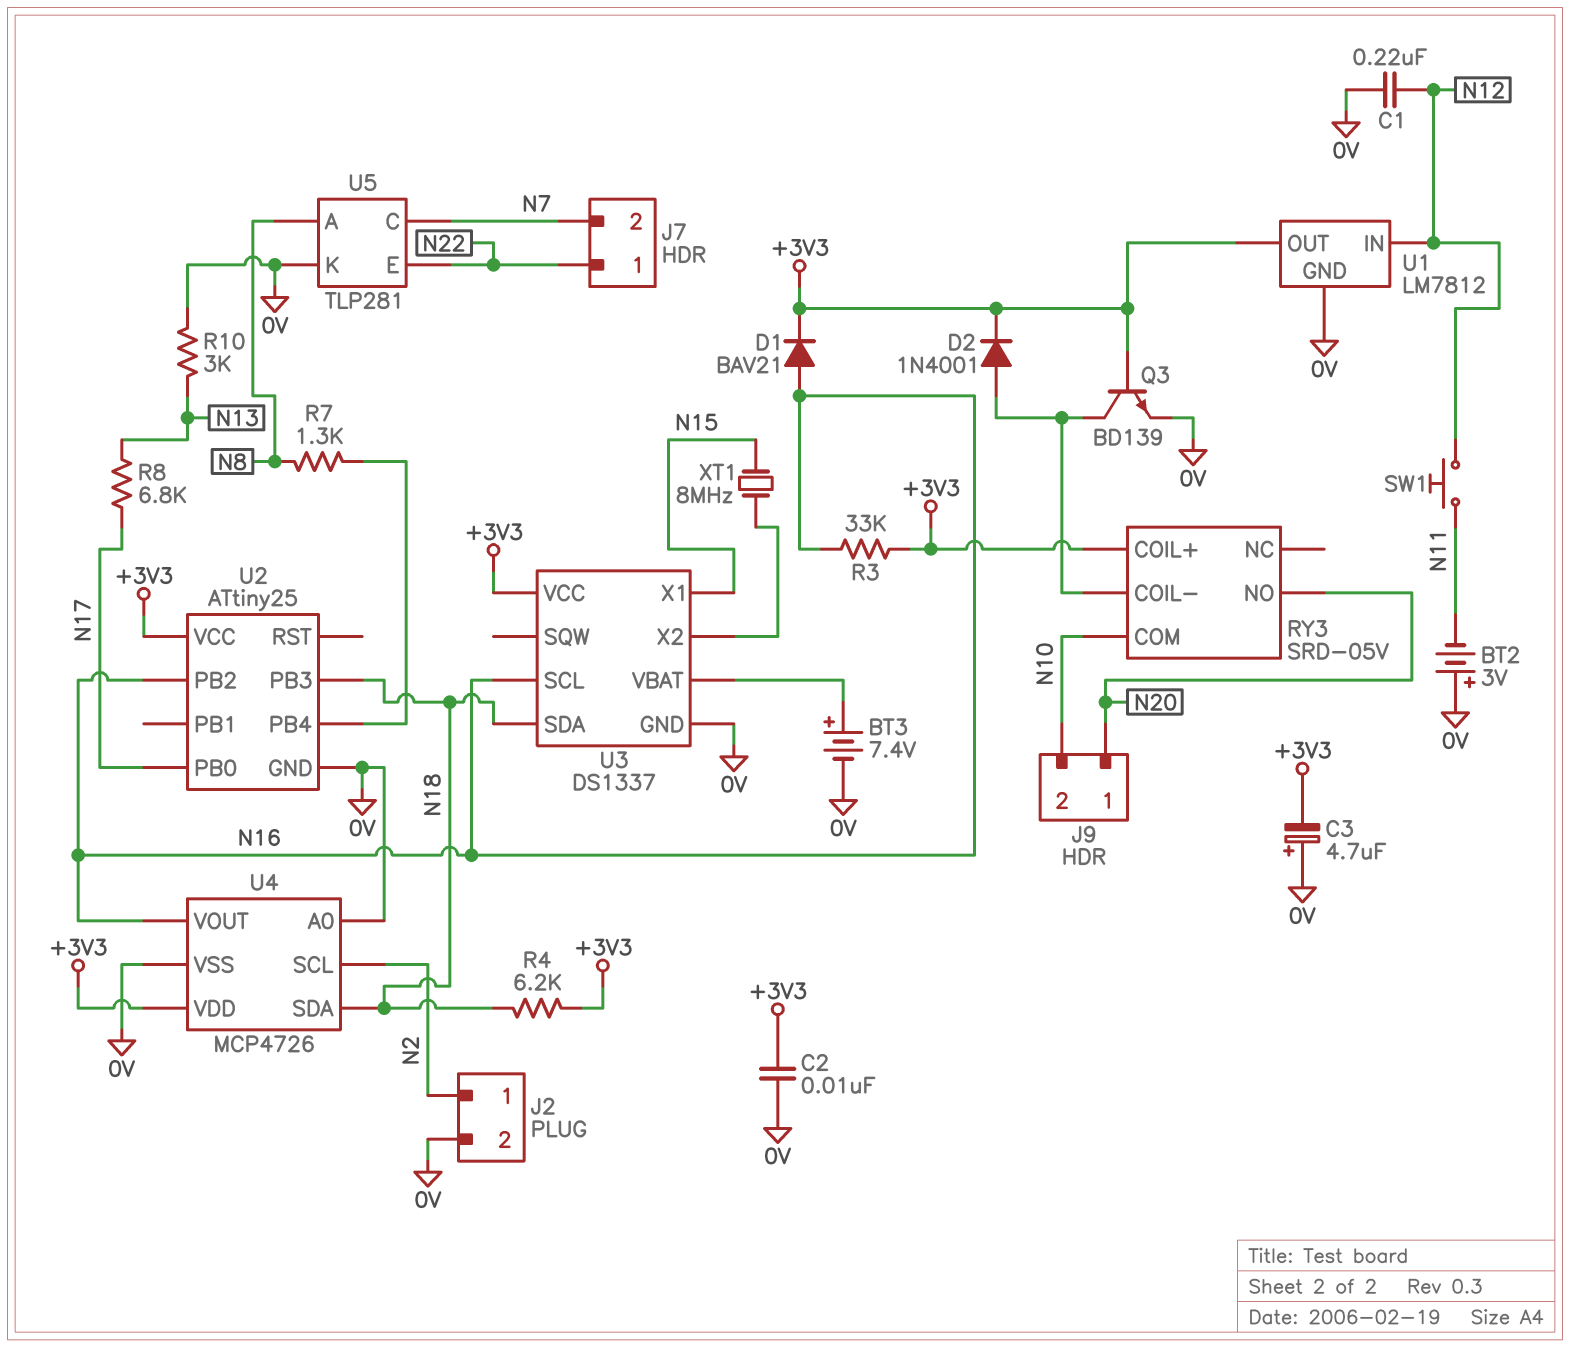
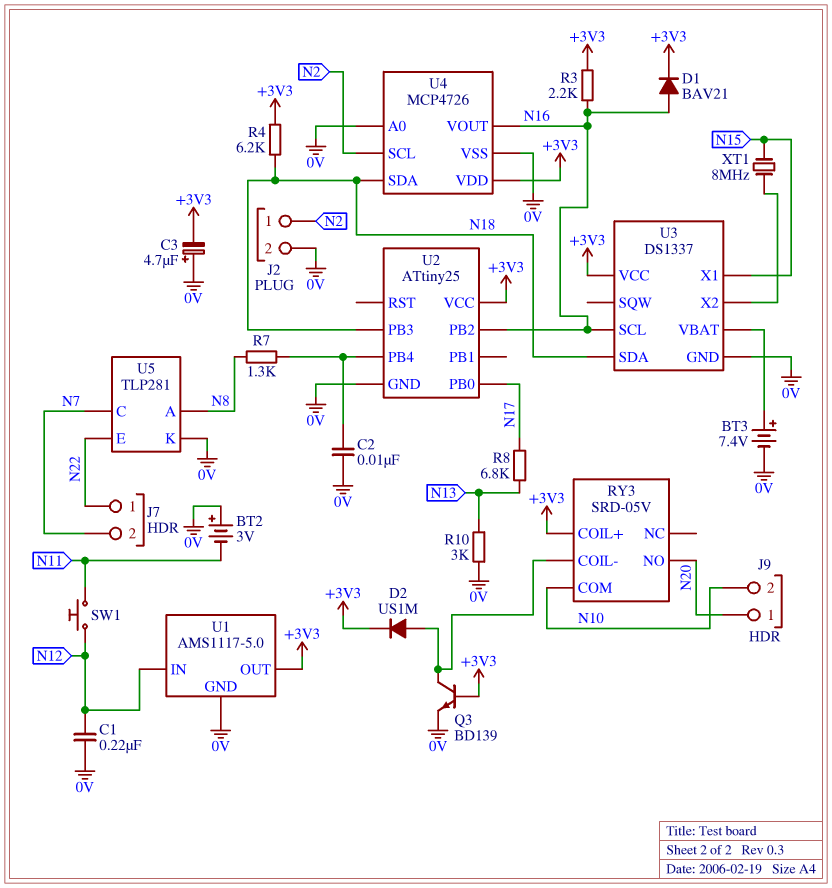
C2: 10nF (+3V3, 0V) -> 10nF (0V, U2/PB4)
D2: diode 1N4001 (A RY3/COIL-, K +3V3) -> diode US1M (A RY3/COIL-, K +3V3)
R3: 33k (+3V3, N16) -> 2.2k (+3V3, N16)
U1: LM7812 -> AMS1117-5.0

